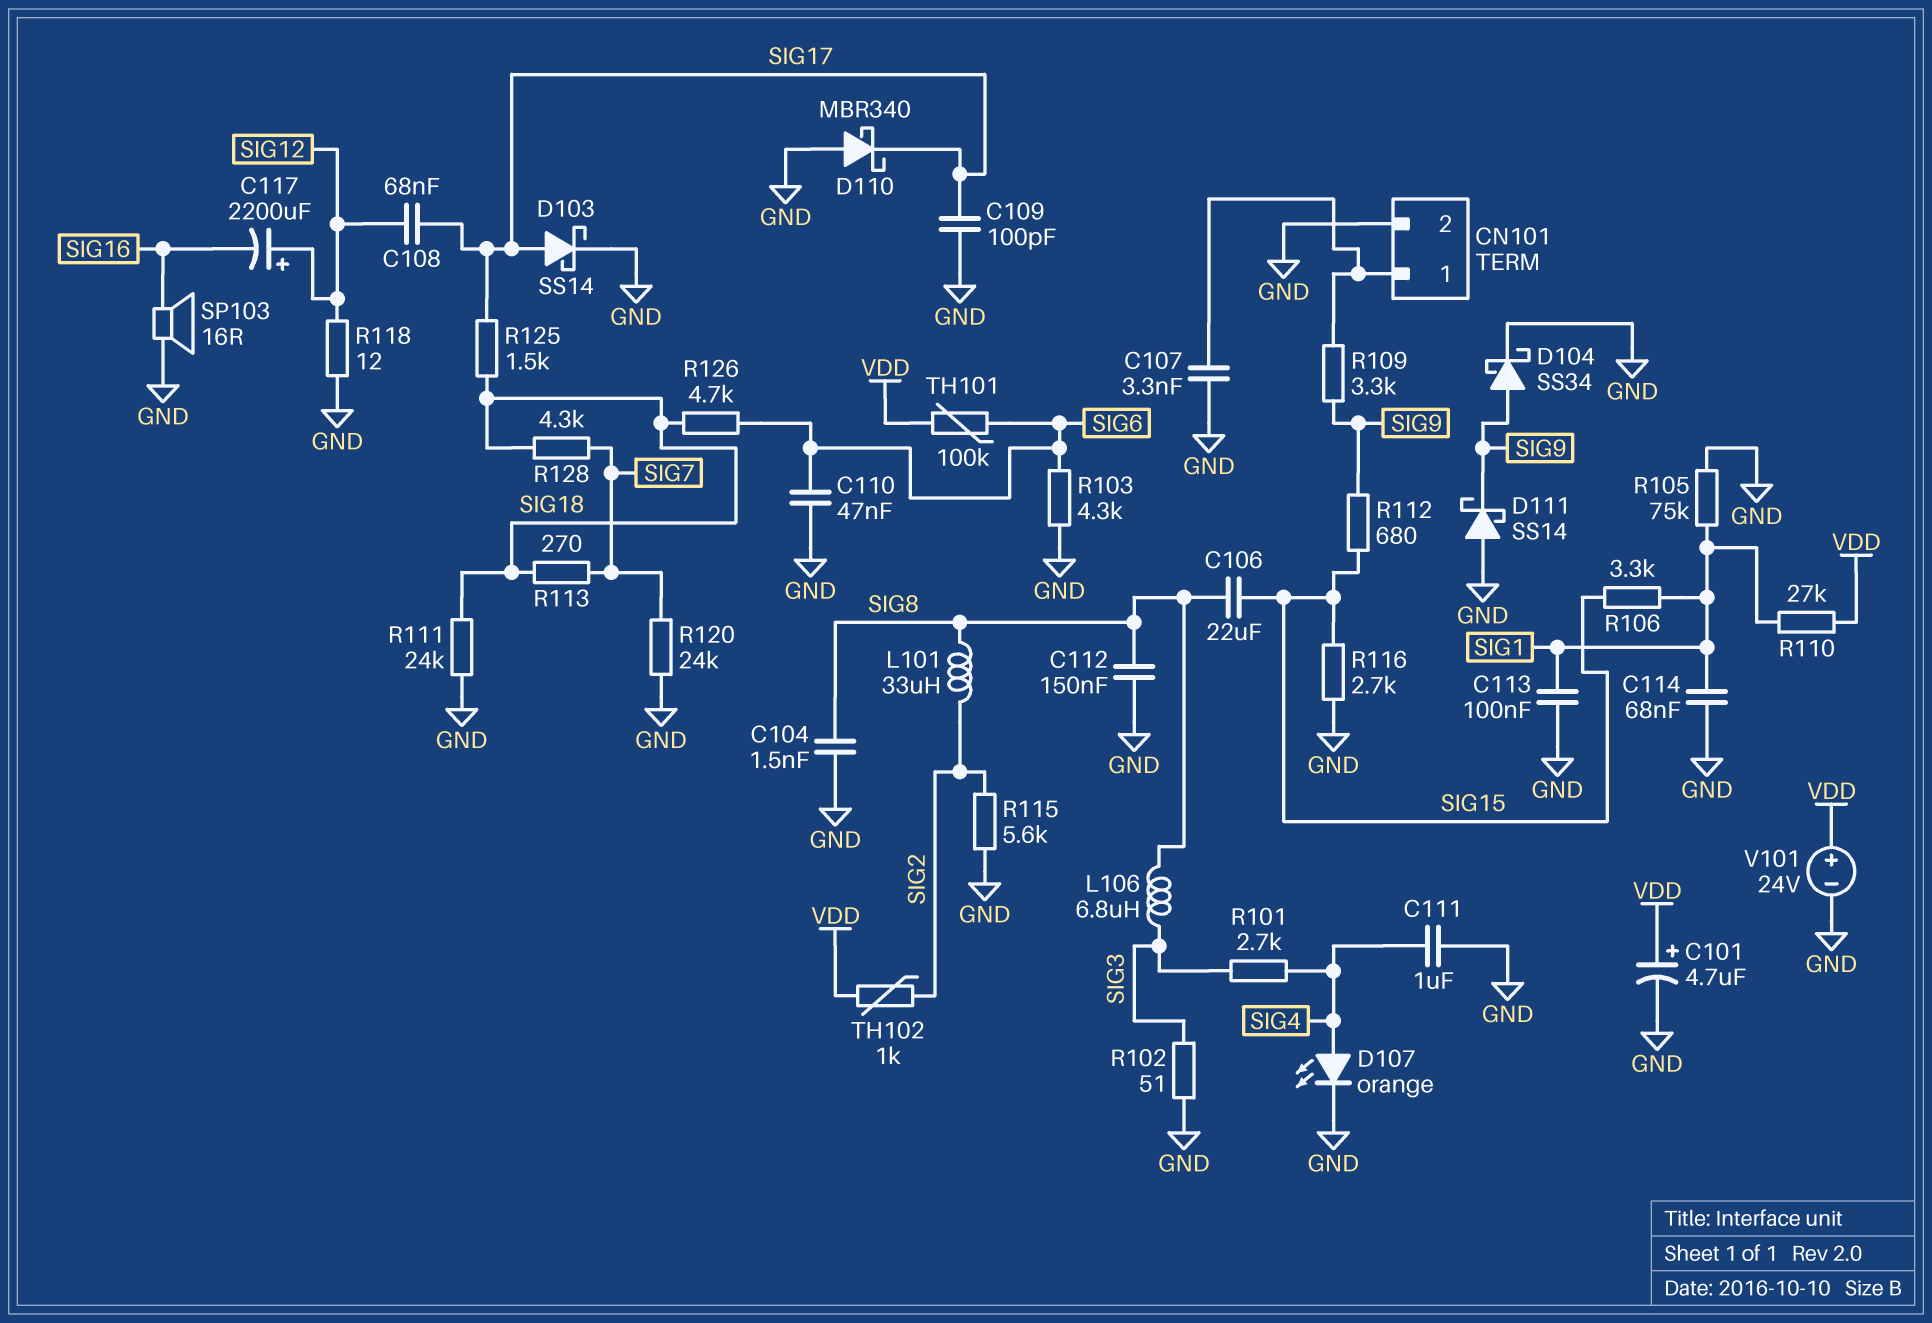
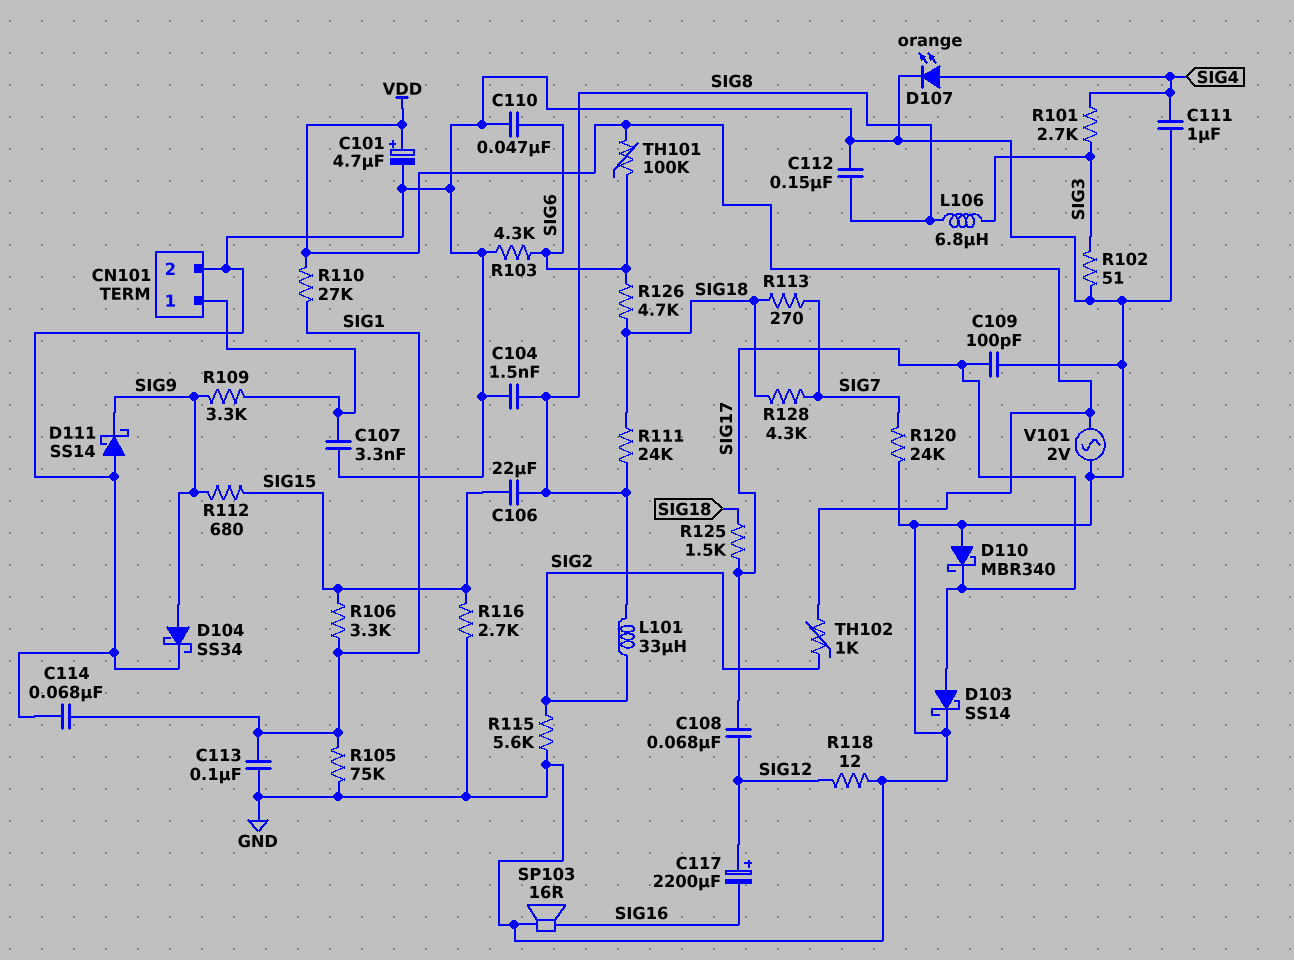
R111: 24k (GND, SIG18) -> 24k (SIG8, SIG18)
V101: 24V (plus VDD, minus GND) -> AC 2V (GND, VDD)

